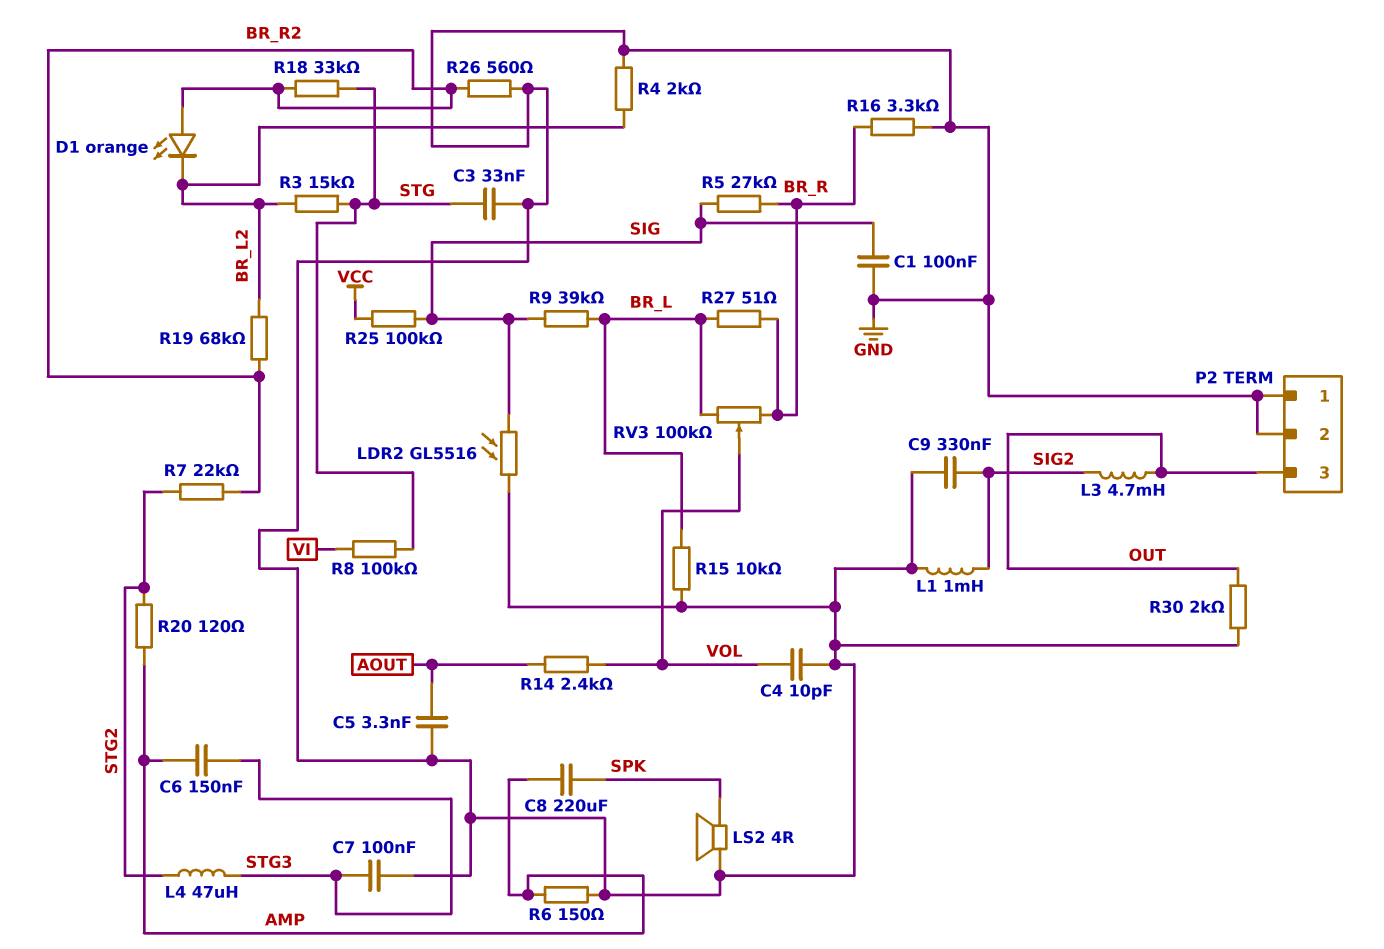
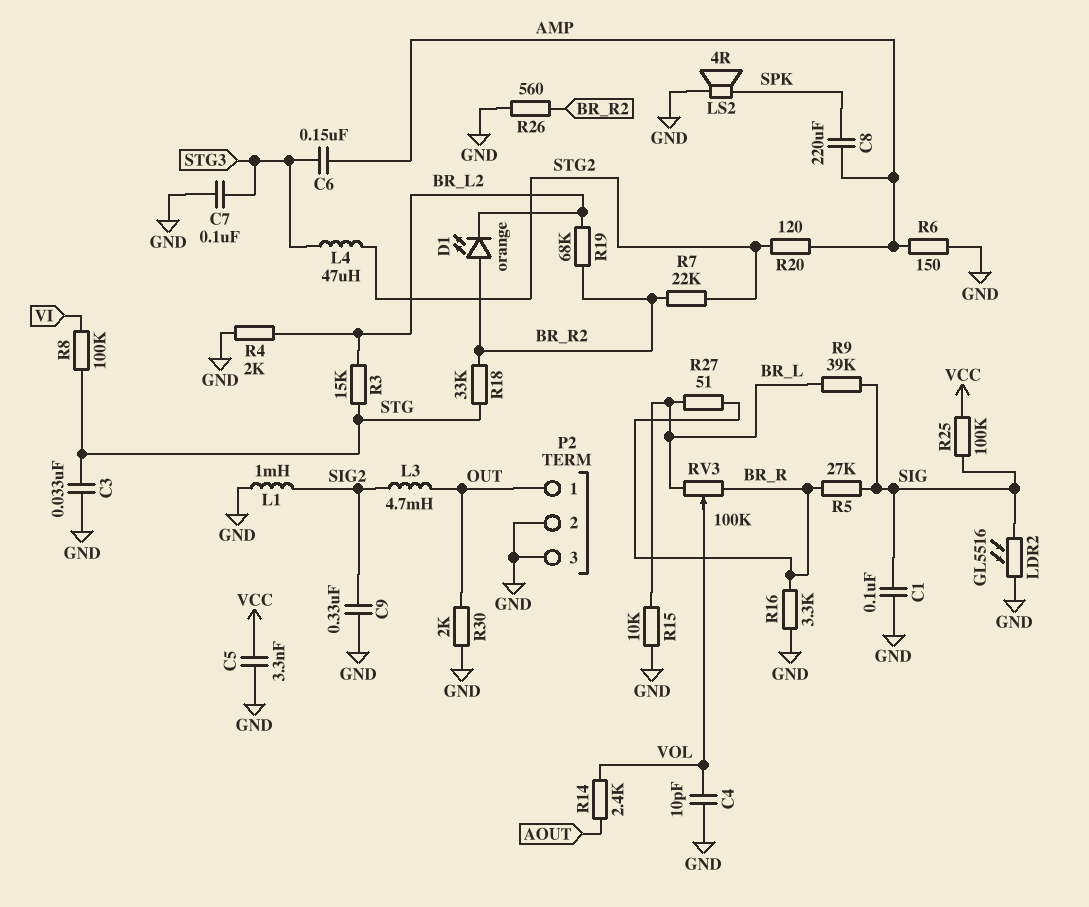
C5: 3.3nF (AOUT, GND) -> 3.3nF (GND, VCC)
P2 pin 1: GND -> OUT
P2 pin 3: OUT -> GND

